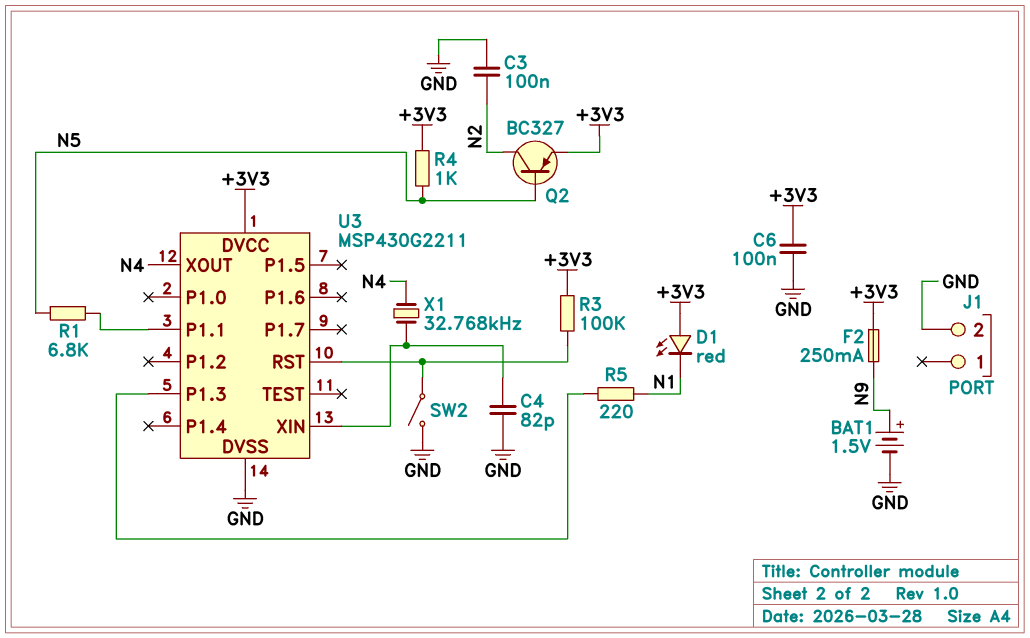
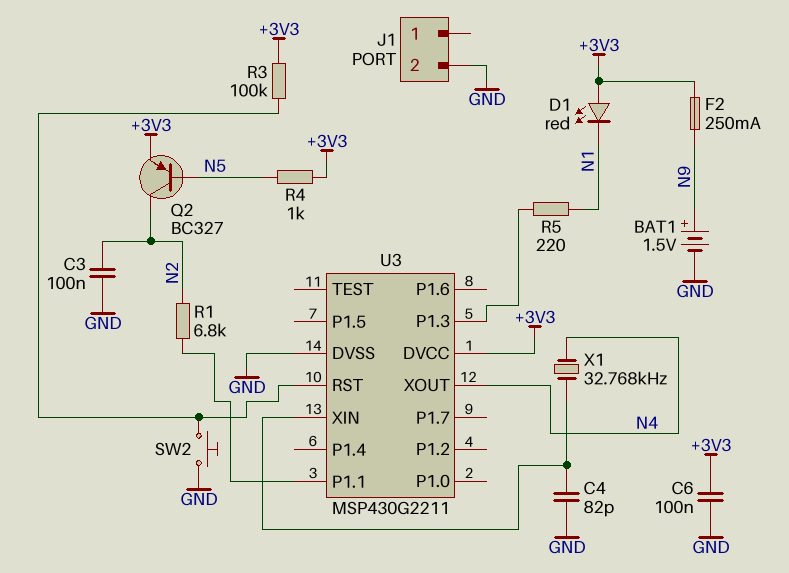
R1: 6.8k (N5, U3/P1.1) -> 6.8k (N2, U3/P1.1)
SW2: switch (GND, U3/RST) -> button (GND, U3/RST)

